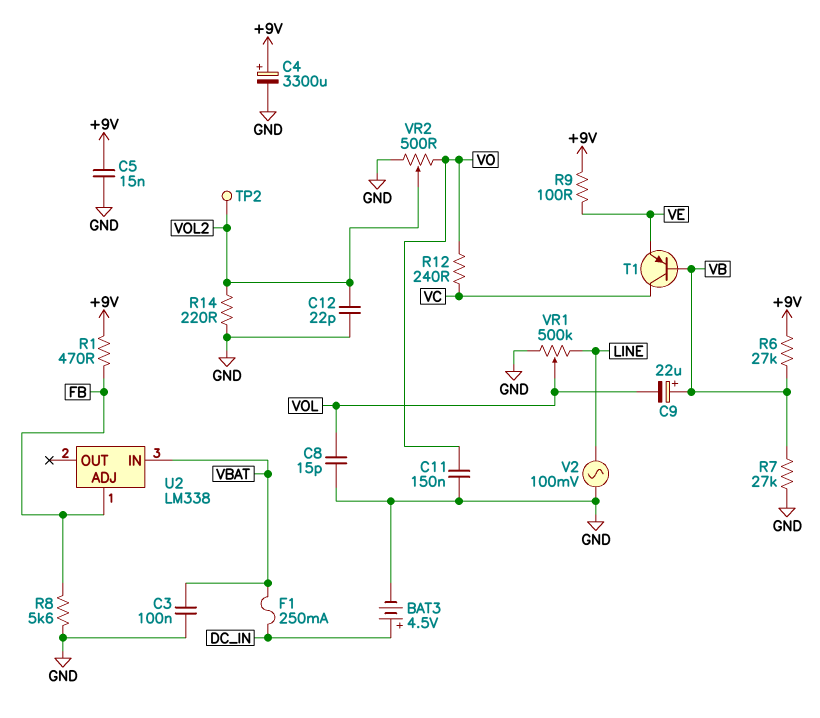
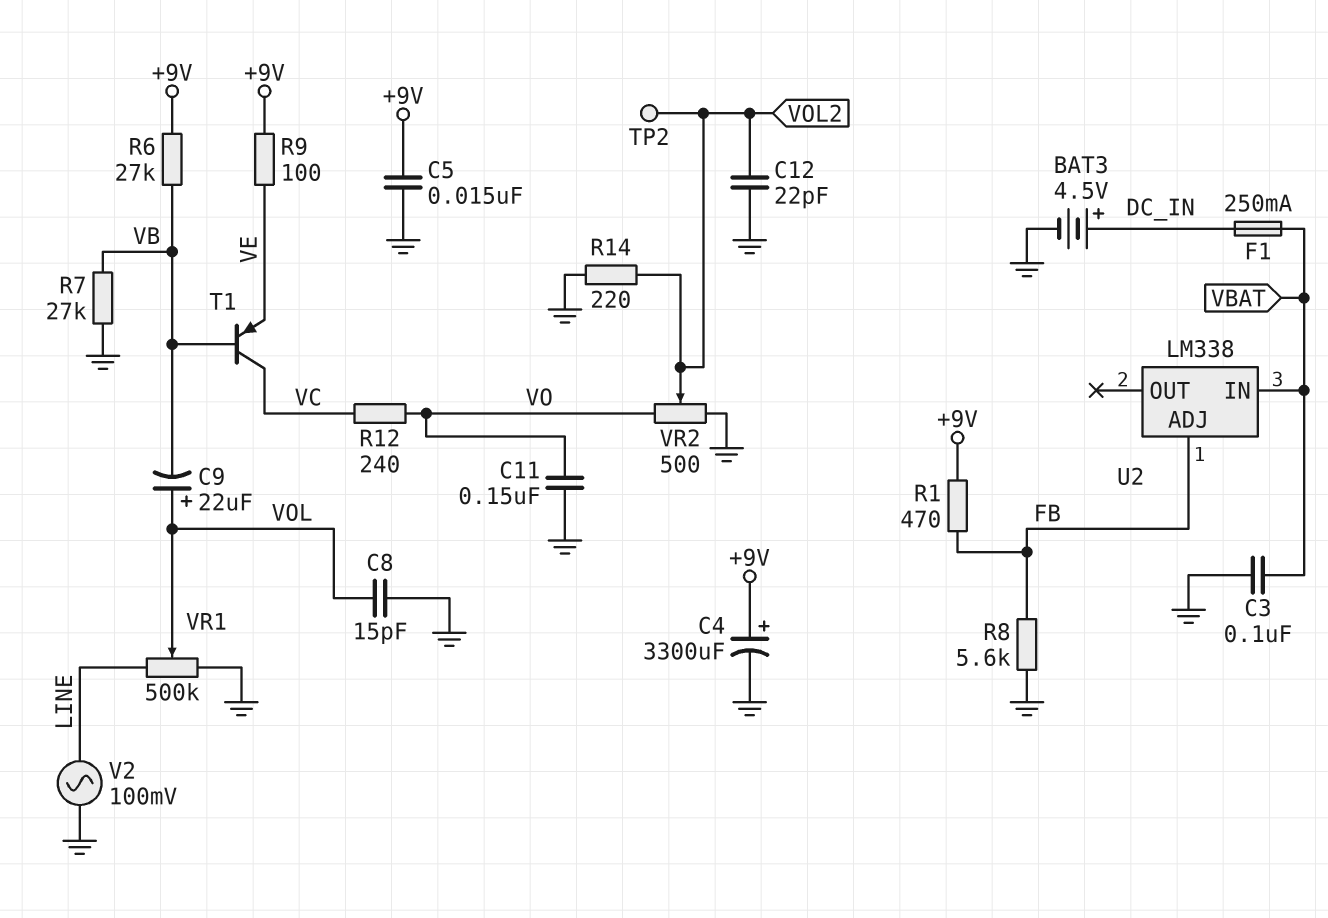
C9: 22uF (plus VB, minus VOL) -> 22uF (plus VOL, minus VB)

